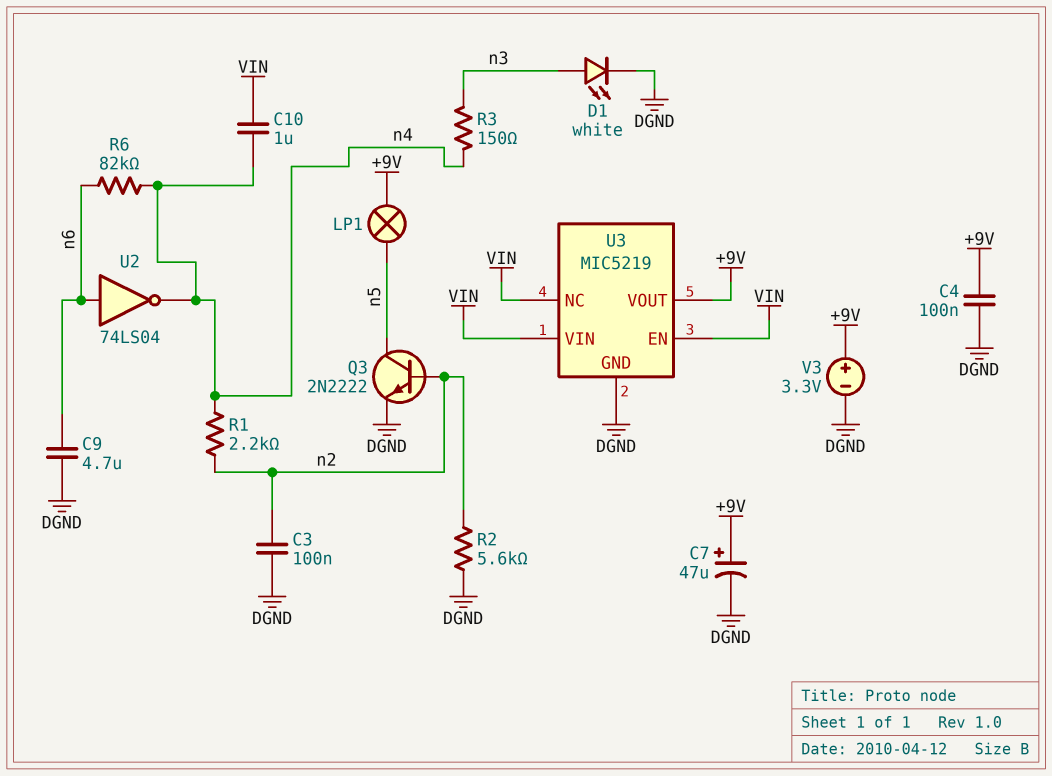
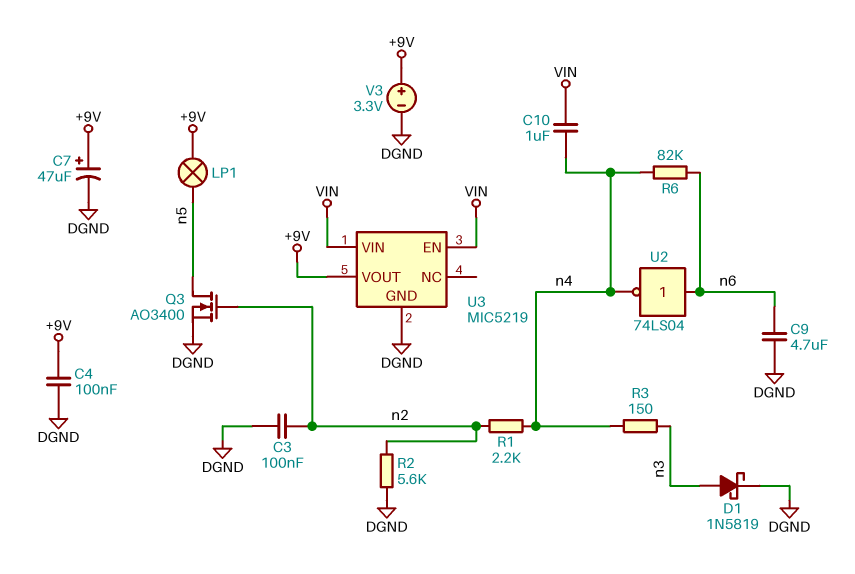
D1: LED white (A n3, K DGND) -> schottky 1N5819 (A n3, K DGND)
Q3: NPN 2N2222 (B n2, C n5, E DGND) -> NMOS AO3400 (G n2, D n5, S DGND)
U3 pin NC: VIN -> none

